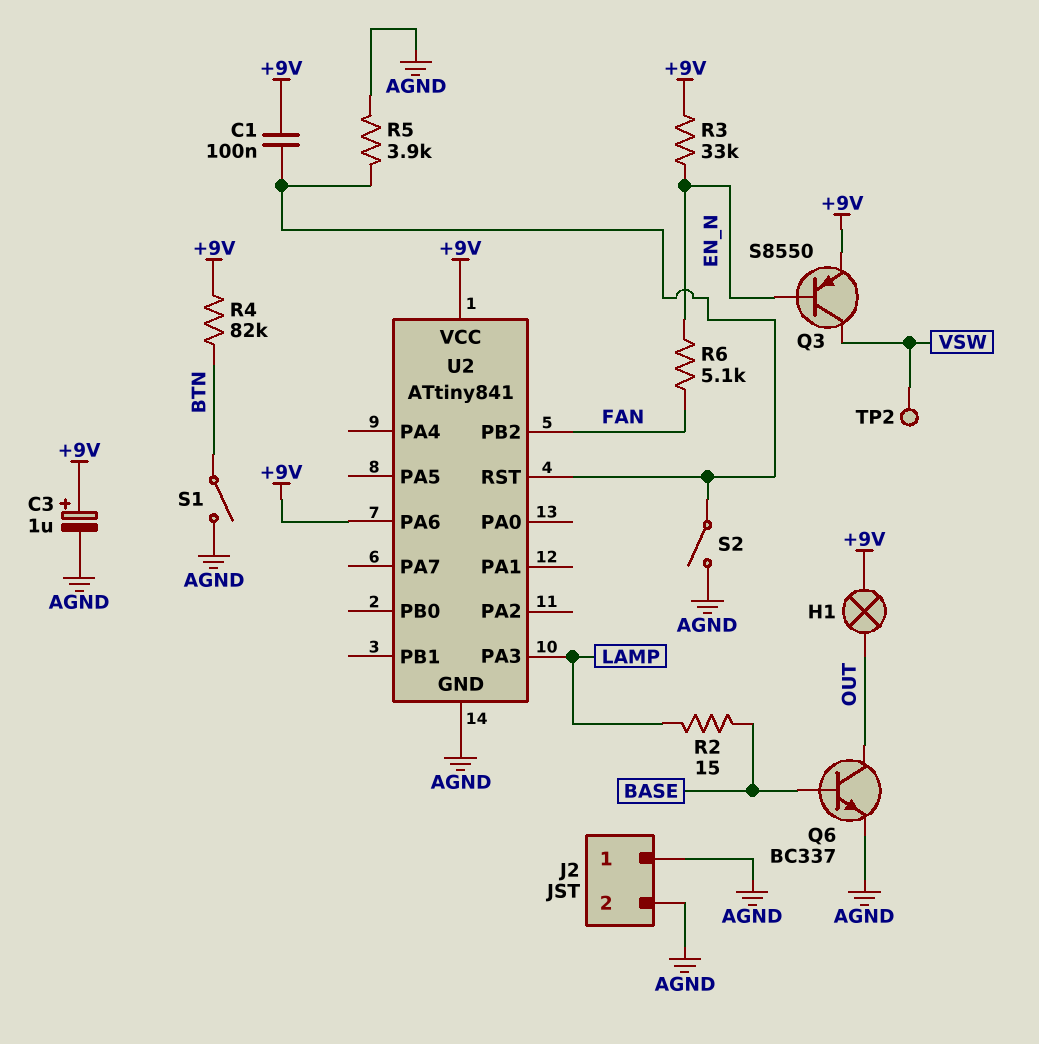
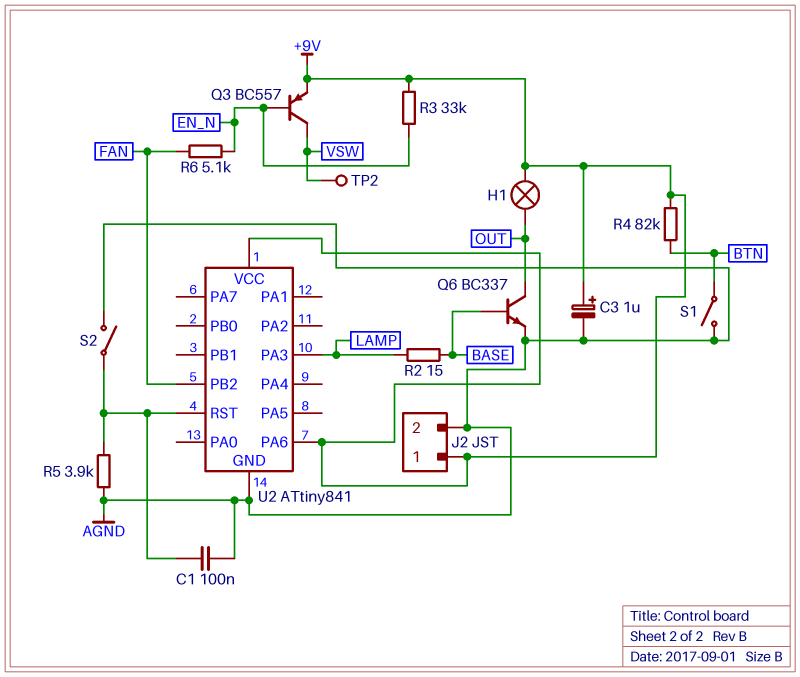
C1: 100nF (+9V, U2/RST) -> 100nF (AGND, U2/RST)
J2 pin 1: AGND -> +9V
Q3: PNP S8550 (B EN_N, C VSW, E +9V) -> PNP BC557 (B EN_N, C VSW, E +9V)

